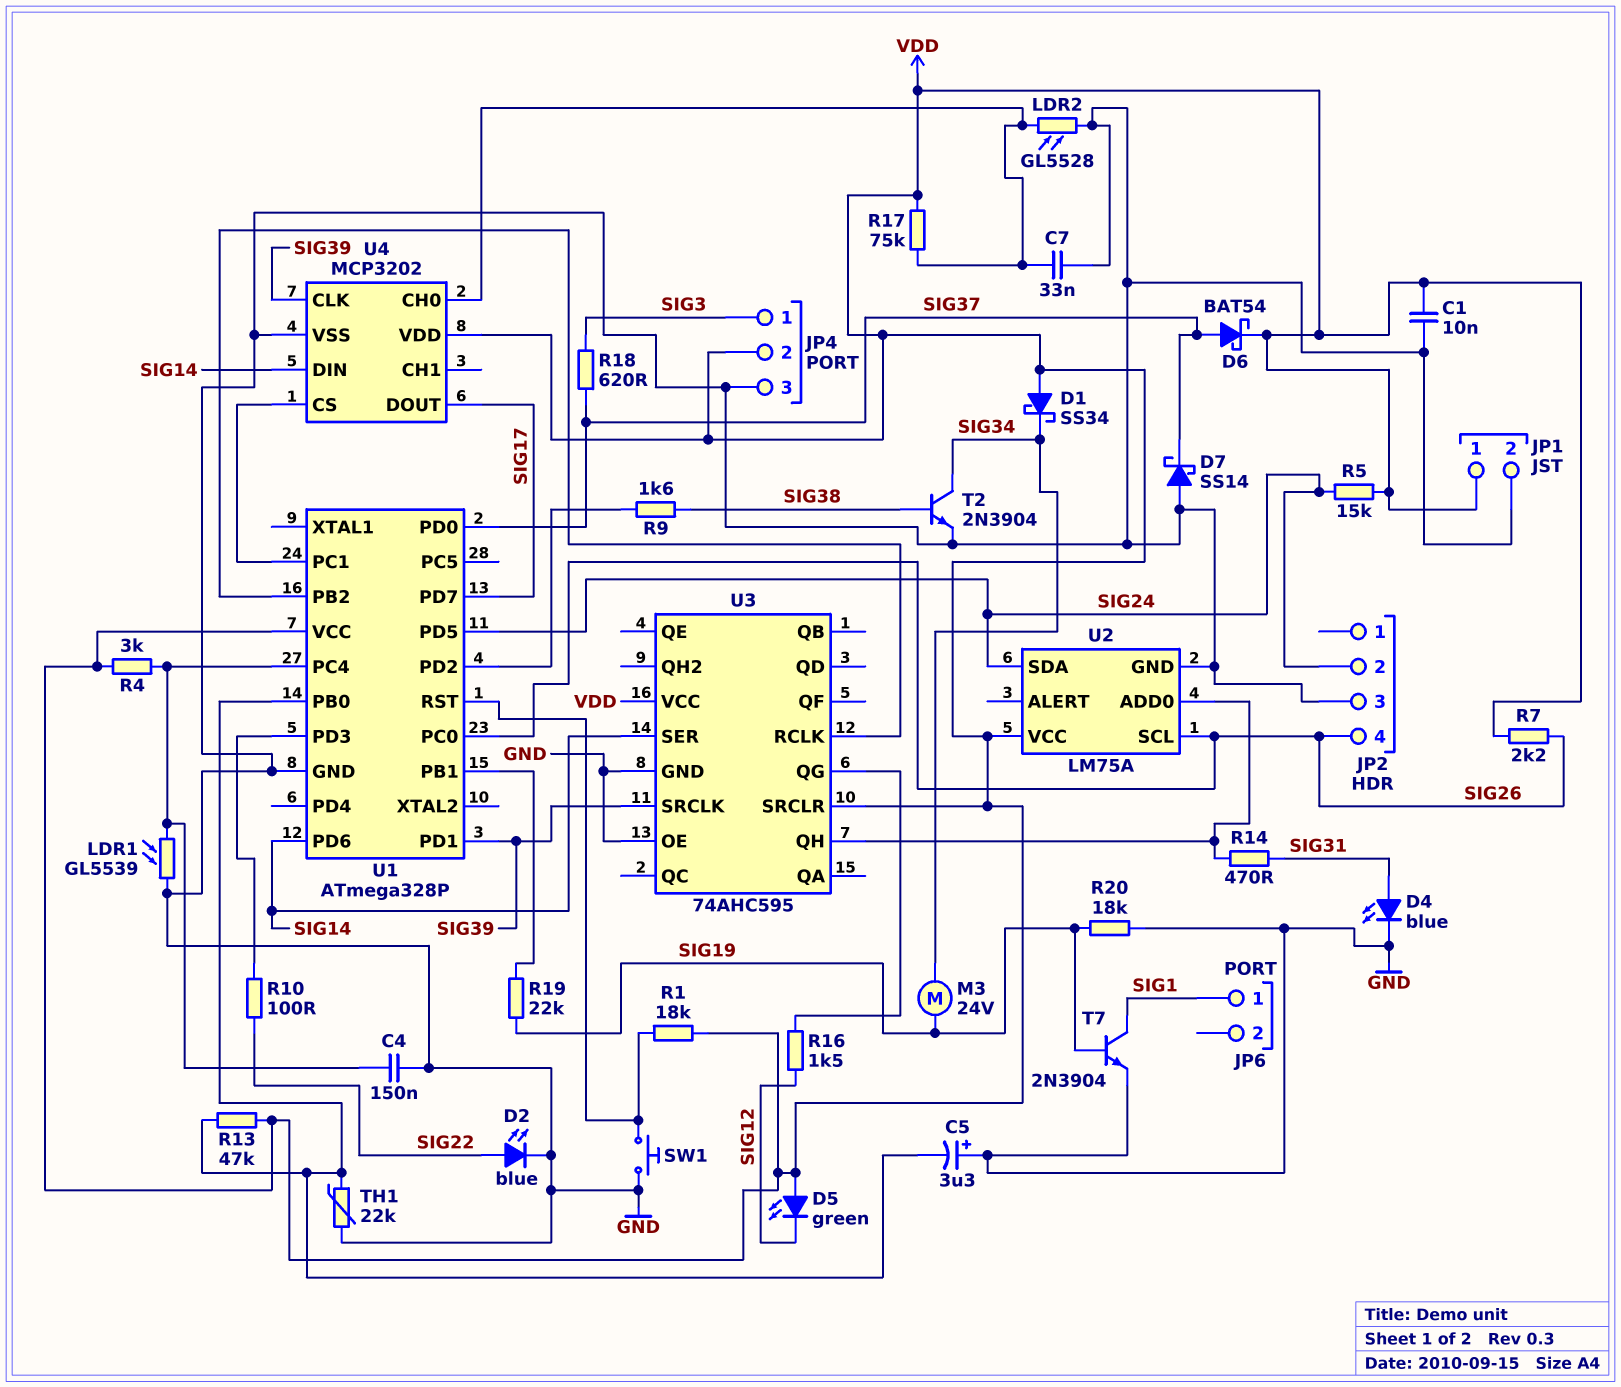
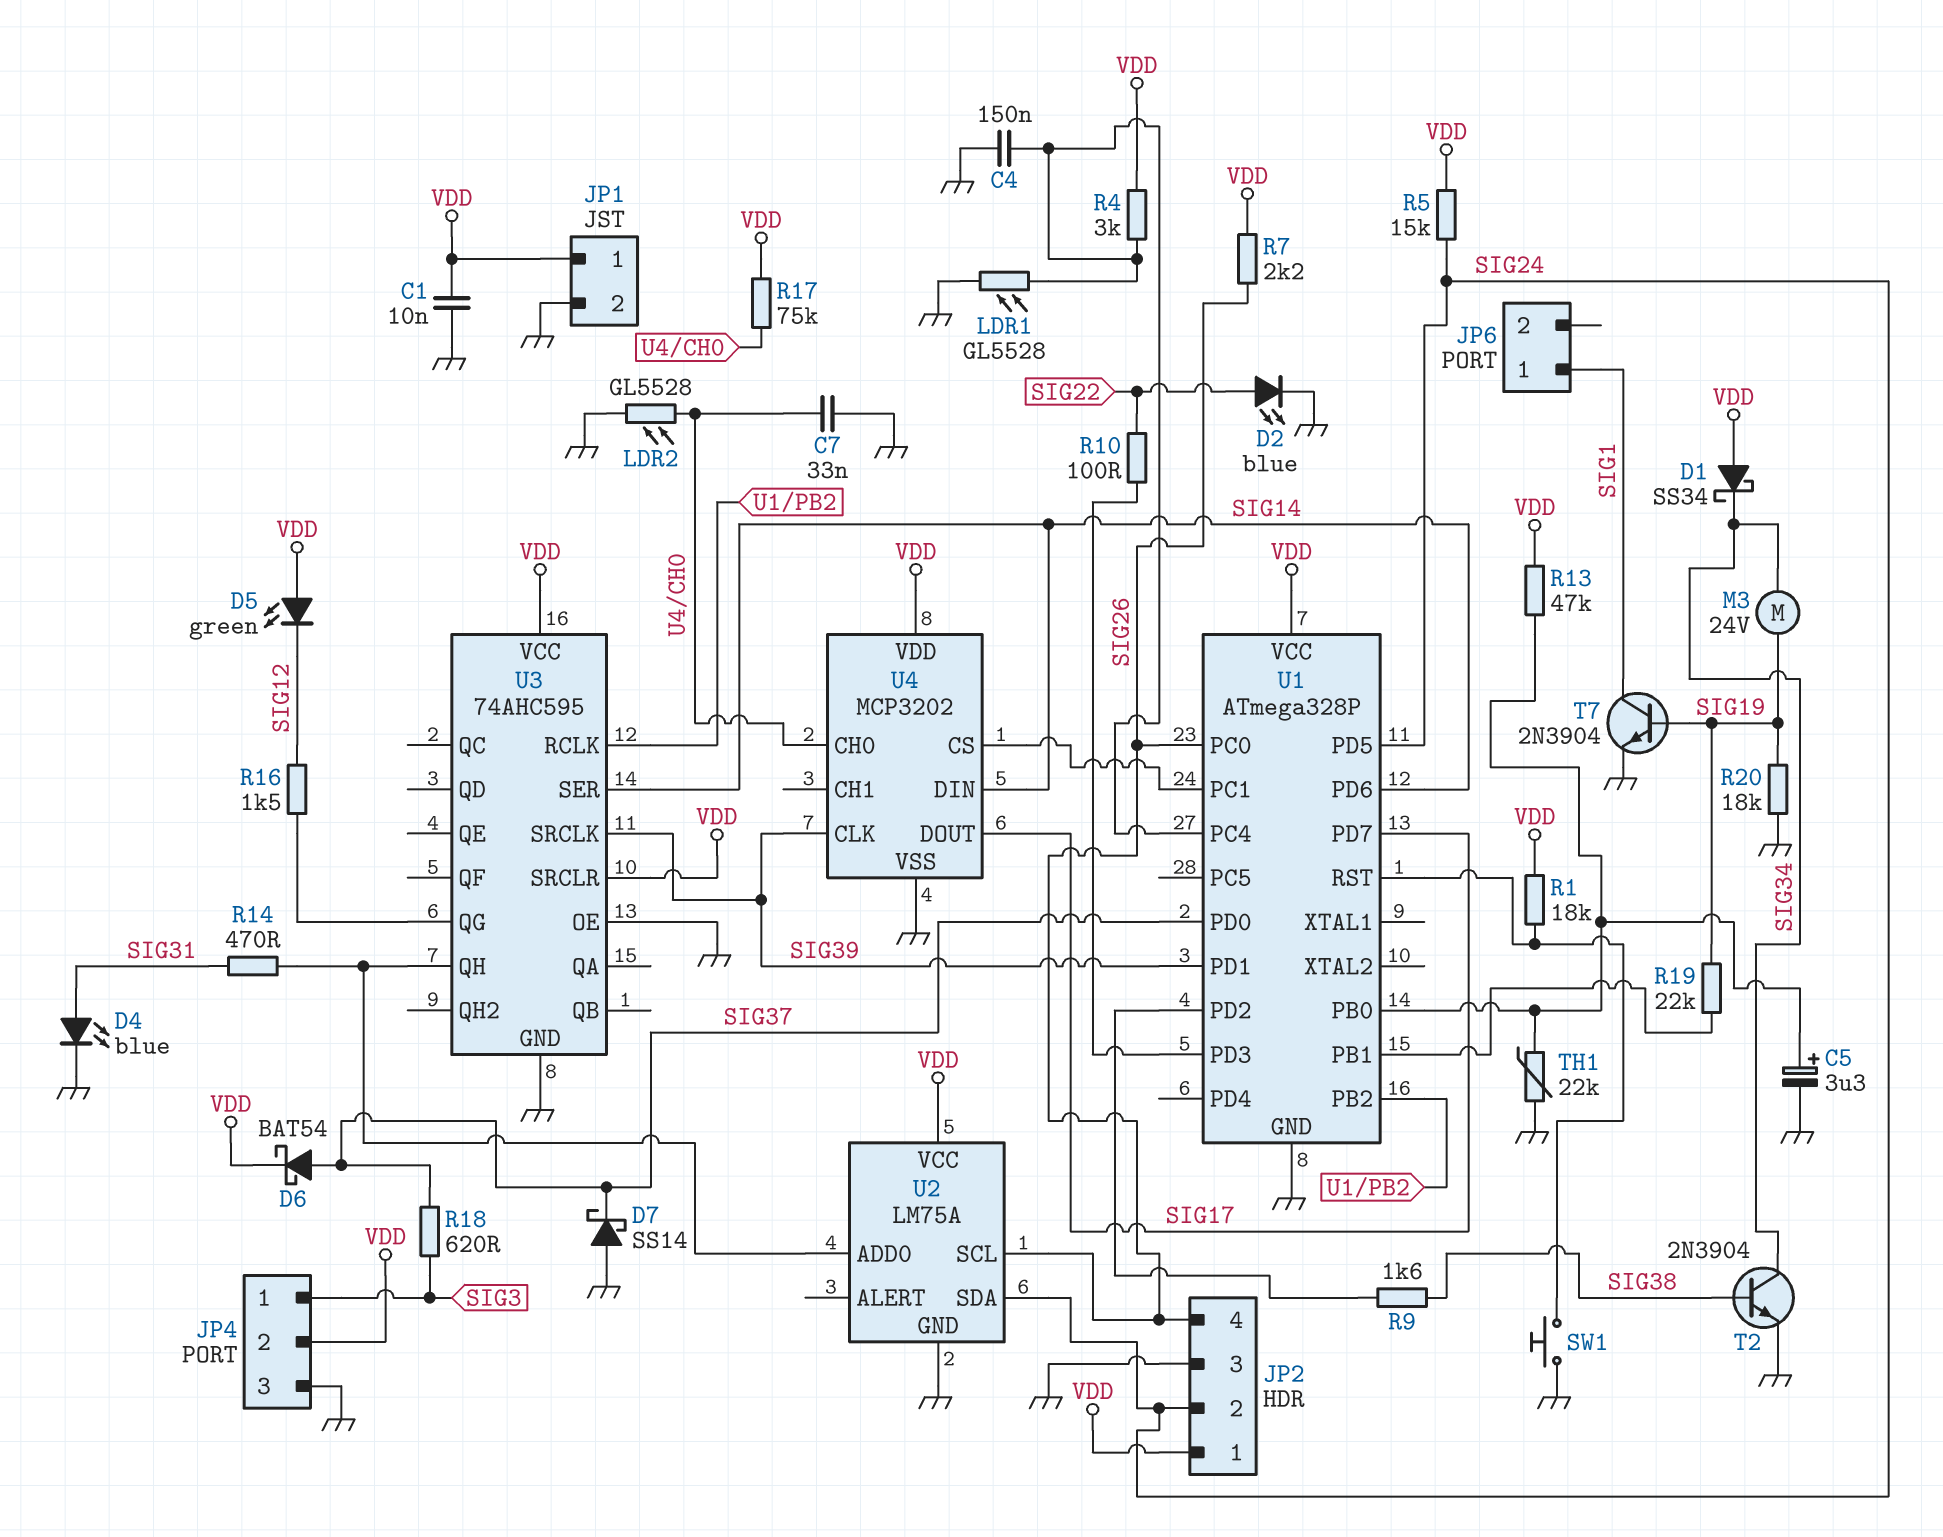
C5: 3.3uF (plus GND, minus U1/PB0) -> 3.3uF (plus U1/PB0, minus GND)
JP2 pin 1: none -> VDD
LDR1: GL5539 (GND, U1/PC4) -> GL5528 (GND, U1/PC4)

